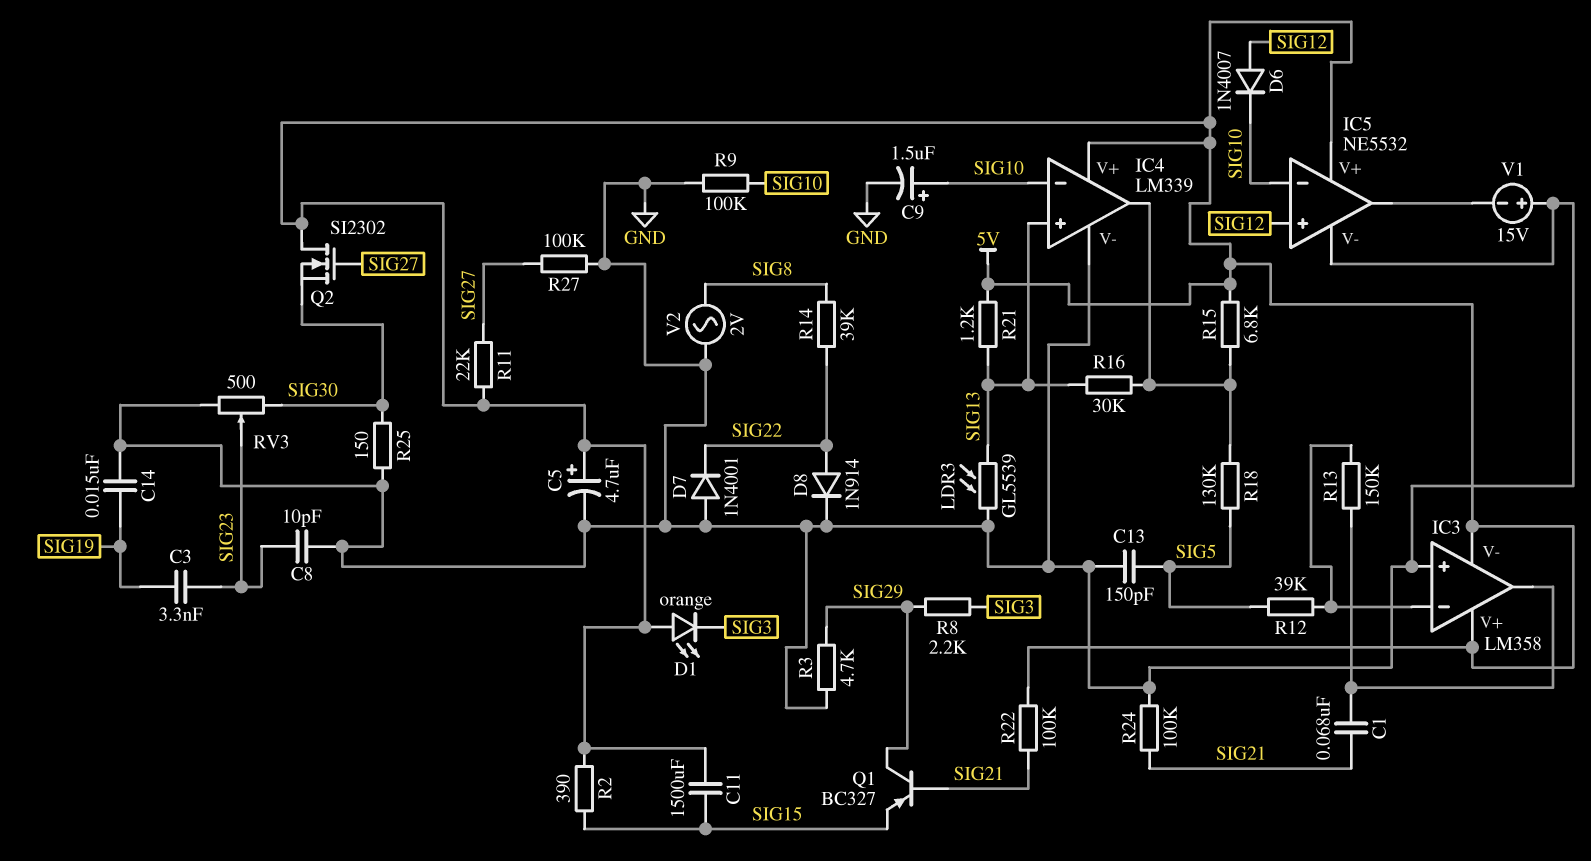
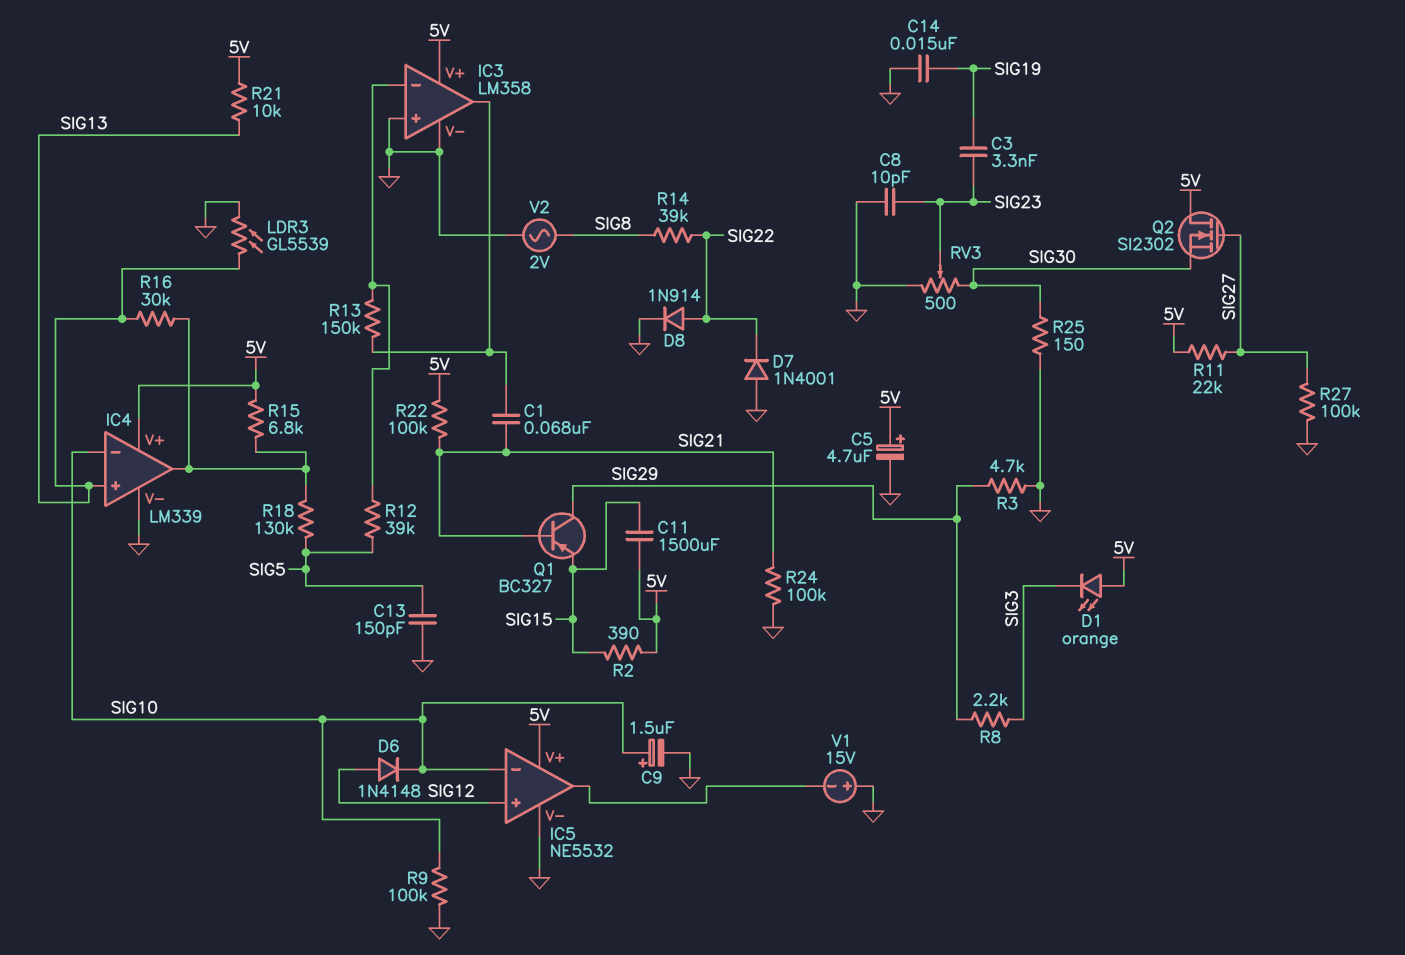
D6: diode 1N4007 (A SIG12, K SIG10) -> diode 1N4148 (A SIG12, K SIG10)
IC3 pin V-: 5V -> GND
R21: 1.2k (5V, SIG13) -> 10k (5V, SIG13)

